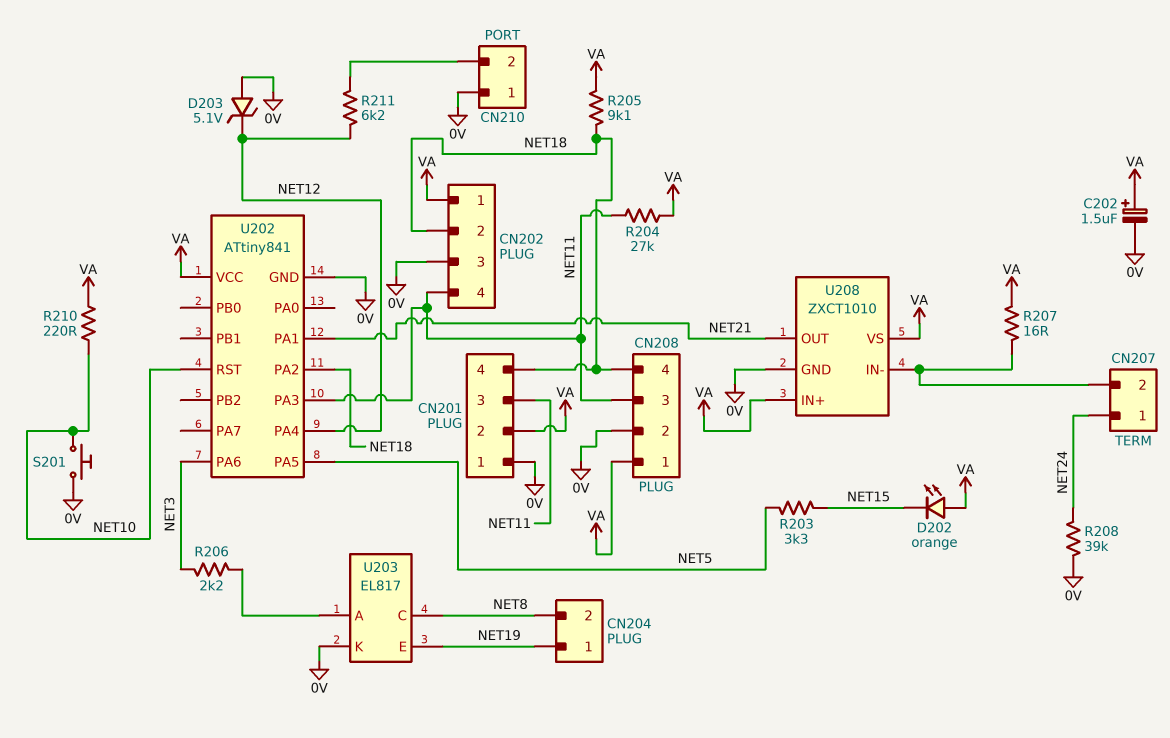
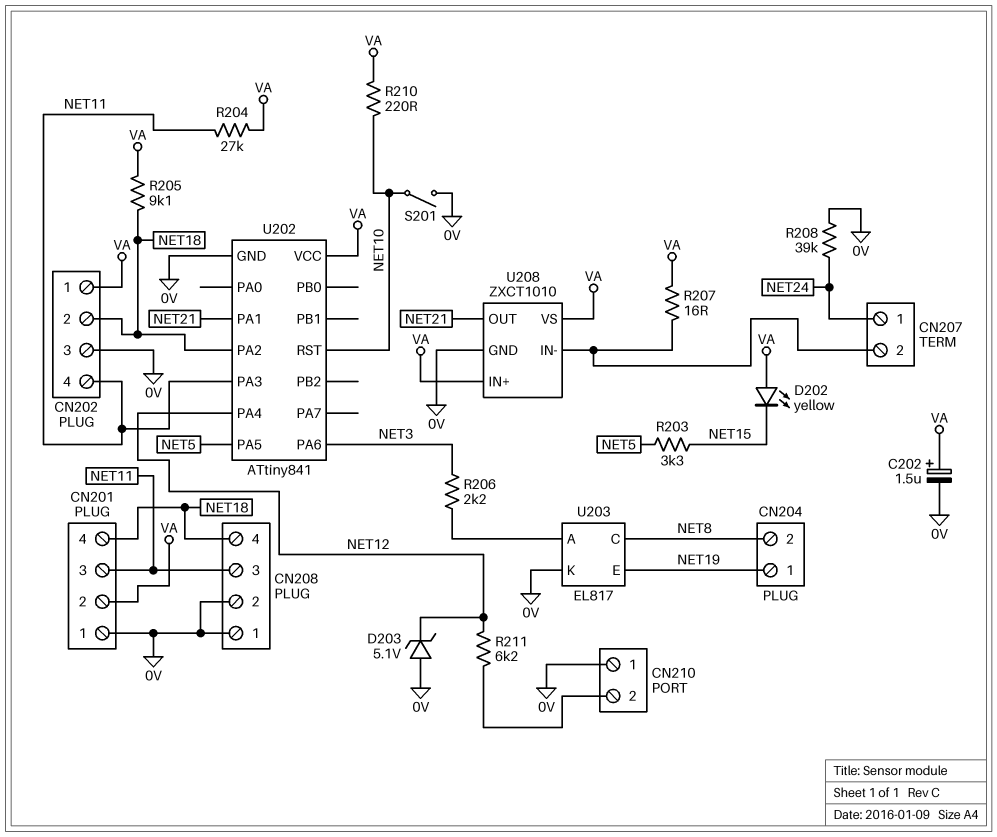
CN208 pin 1: VA -> 0V
D202: LED orange (A VA, K NET15) -> LED yellow (A VA, K NET15)
S201: button (0V, NET10) -> switch (0V, NET10)

